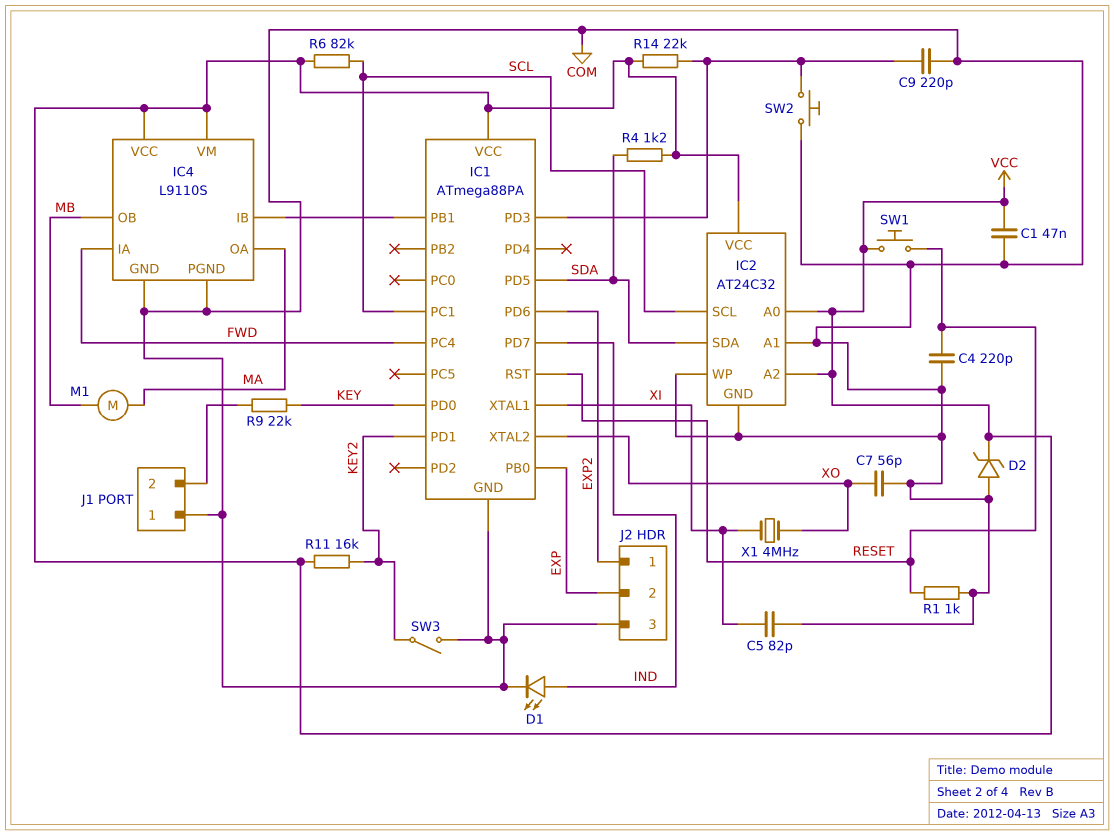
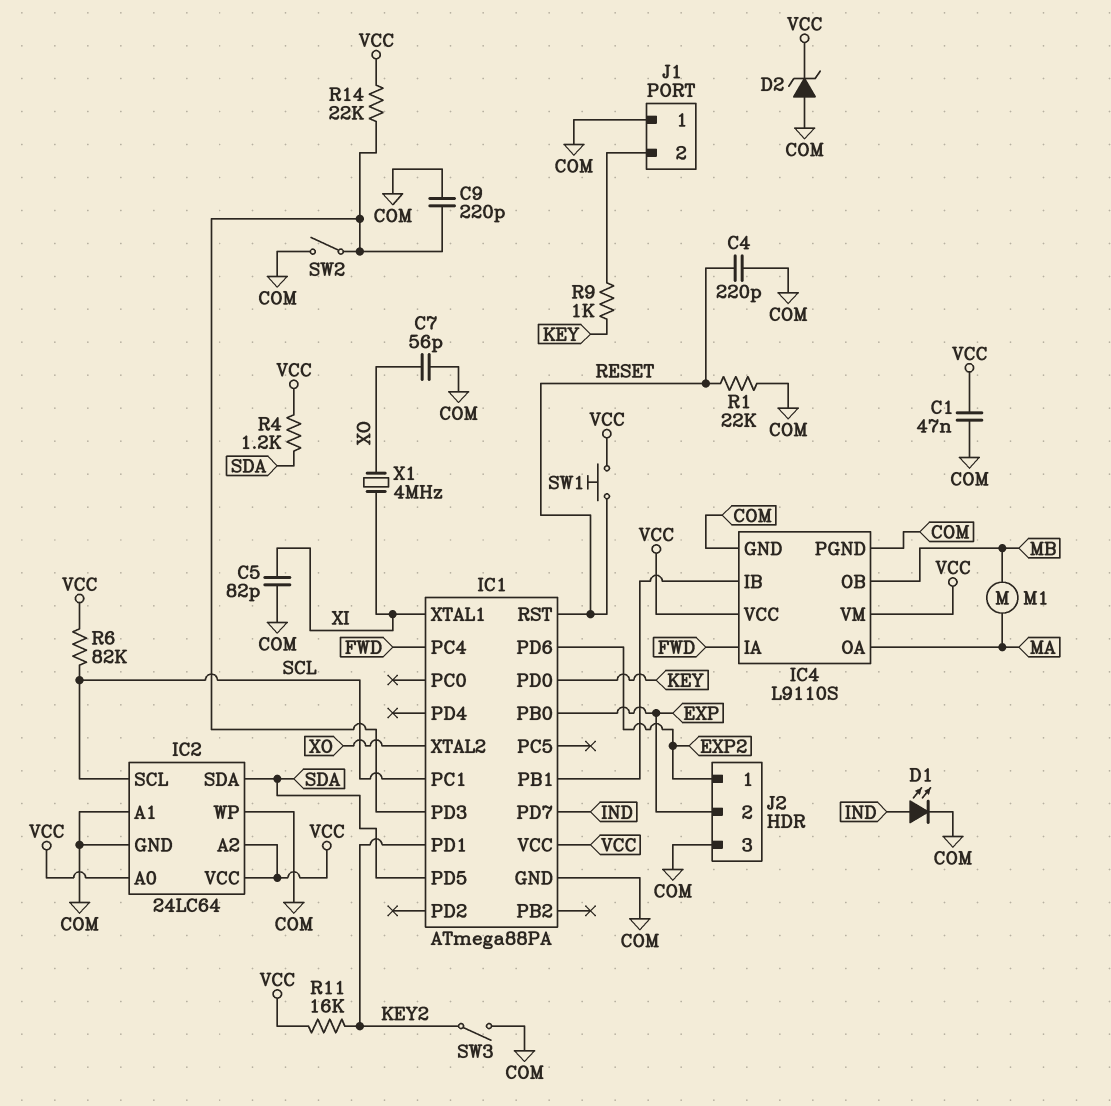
IC2: AT24C32 -> 24LC64
R1: 1k (COM, RESET) -> 22k (COM, RESET)
R9: 22k (J1/2, KEY) -> 1k (J1/2, KEY)
SW2: button (COM, IC1/PD3) -> switch (COM, IC1/PD3)

